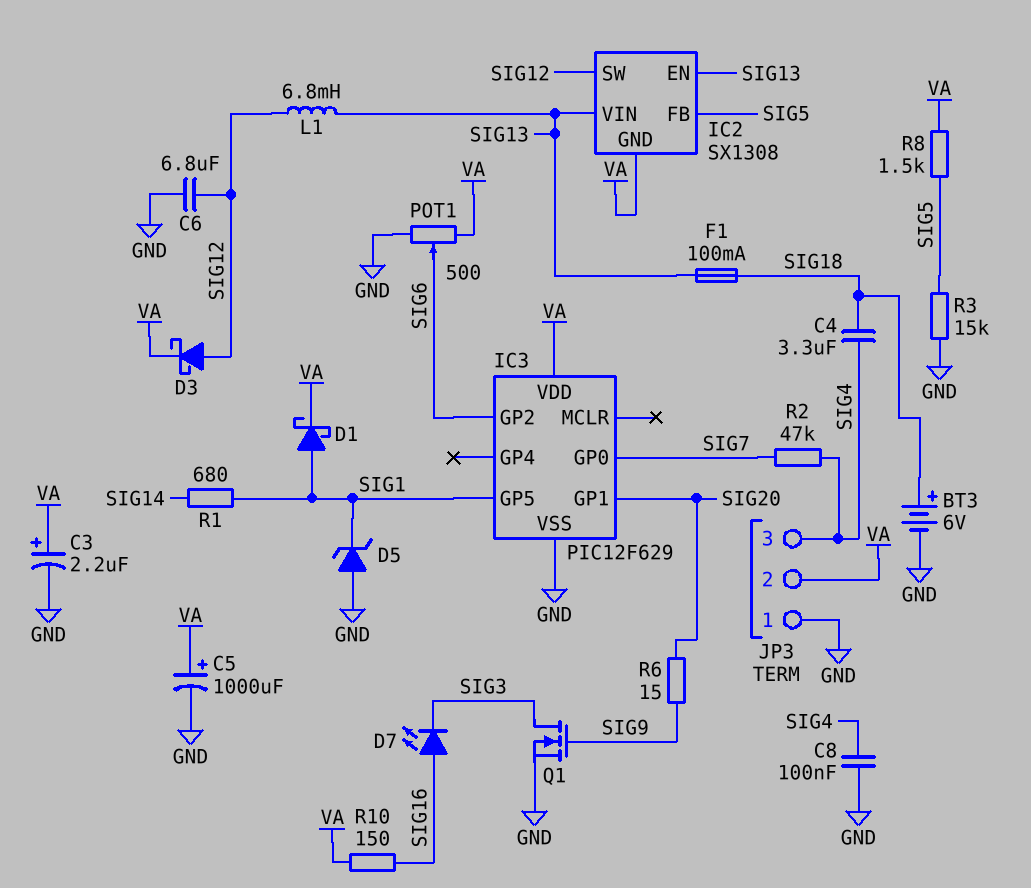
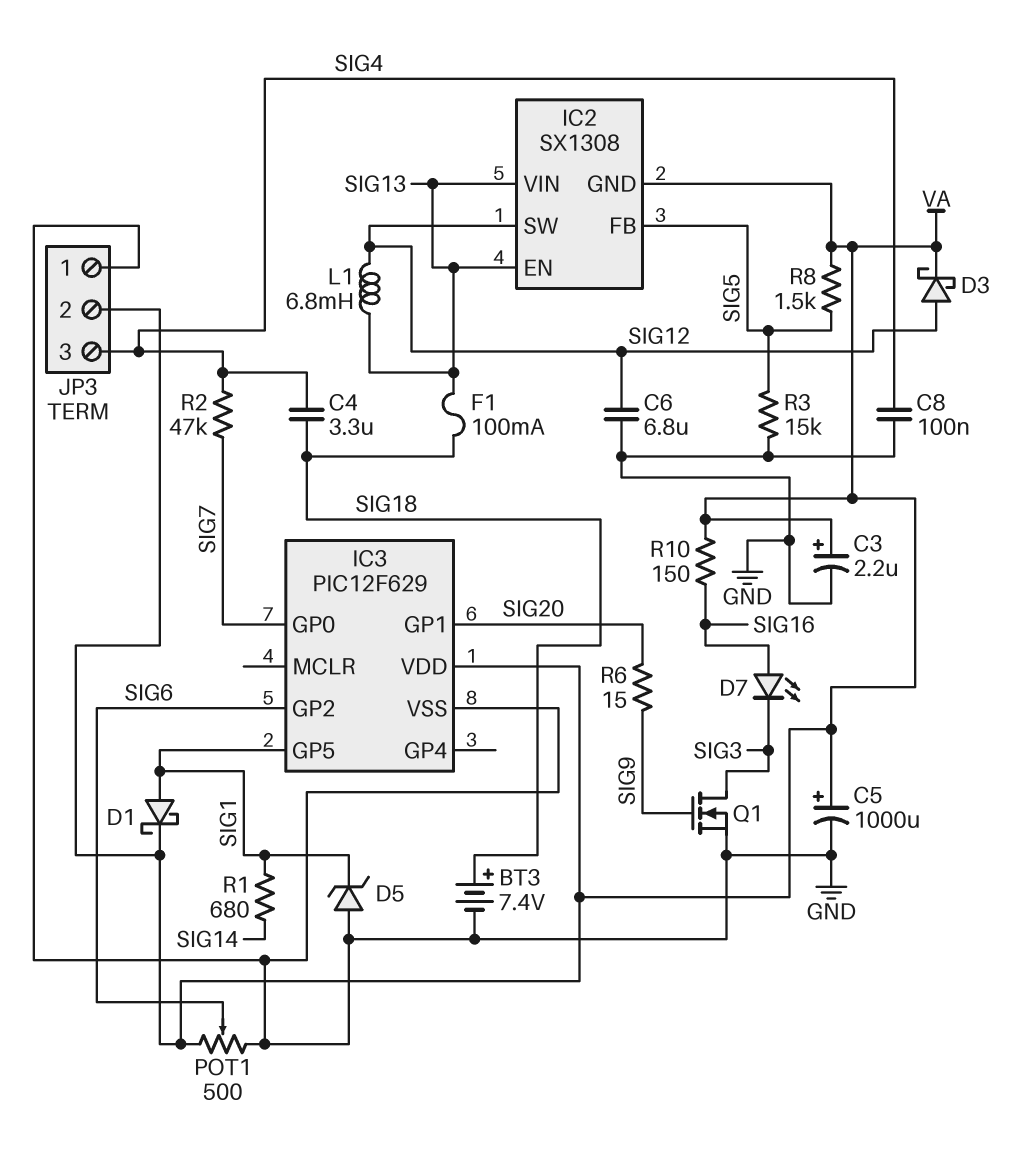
BT3: 6V (plus SIG18, minus GND) -> 7.4V (plus SIG18, minus GND)

